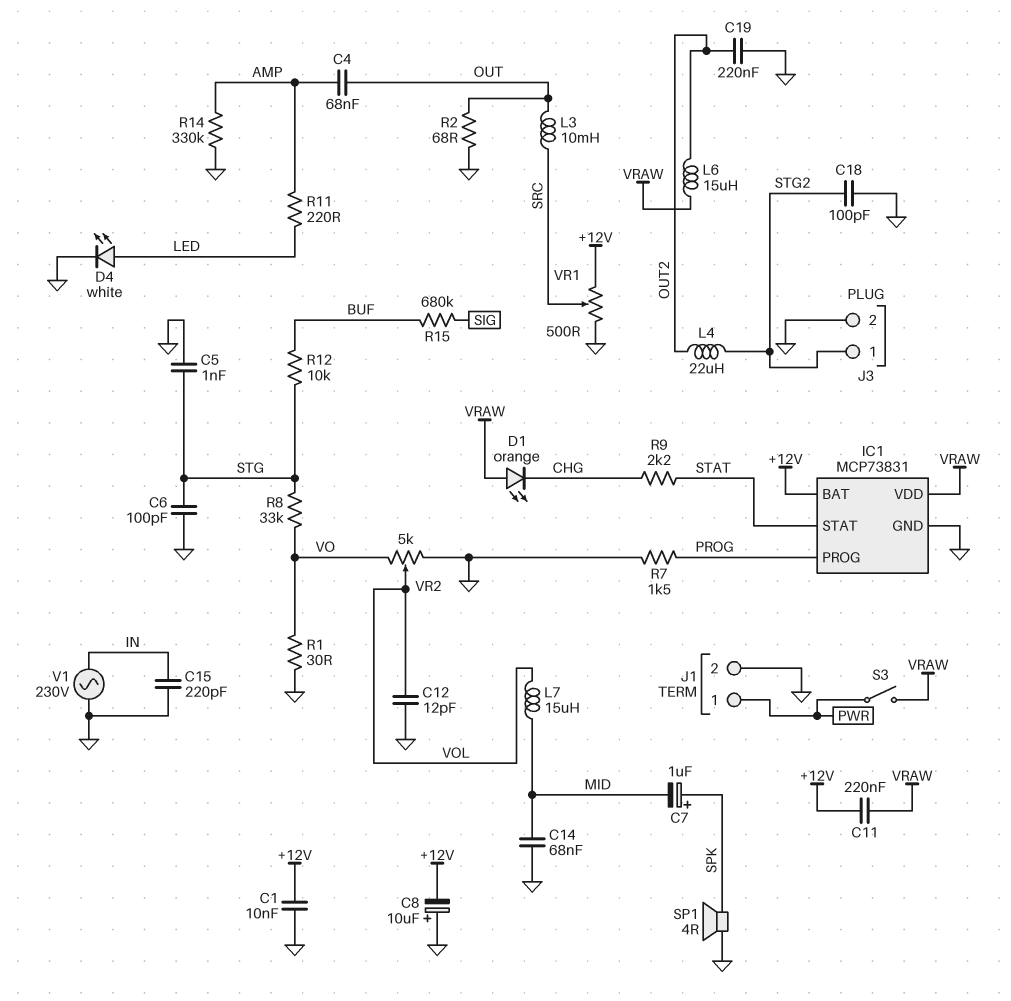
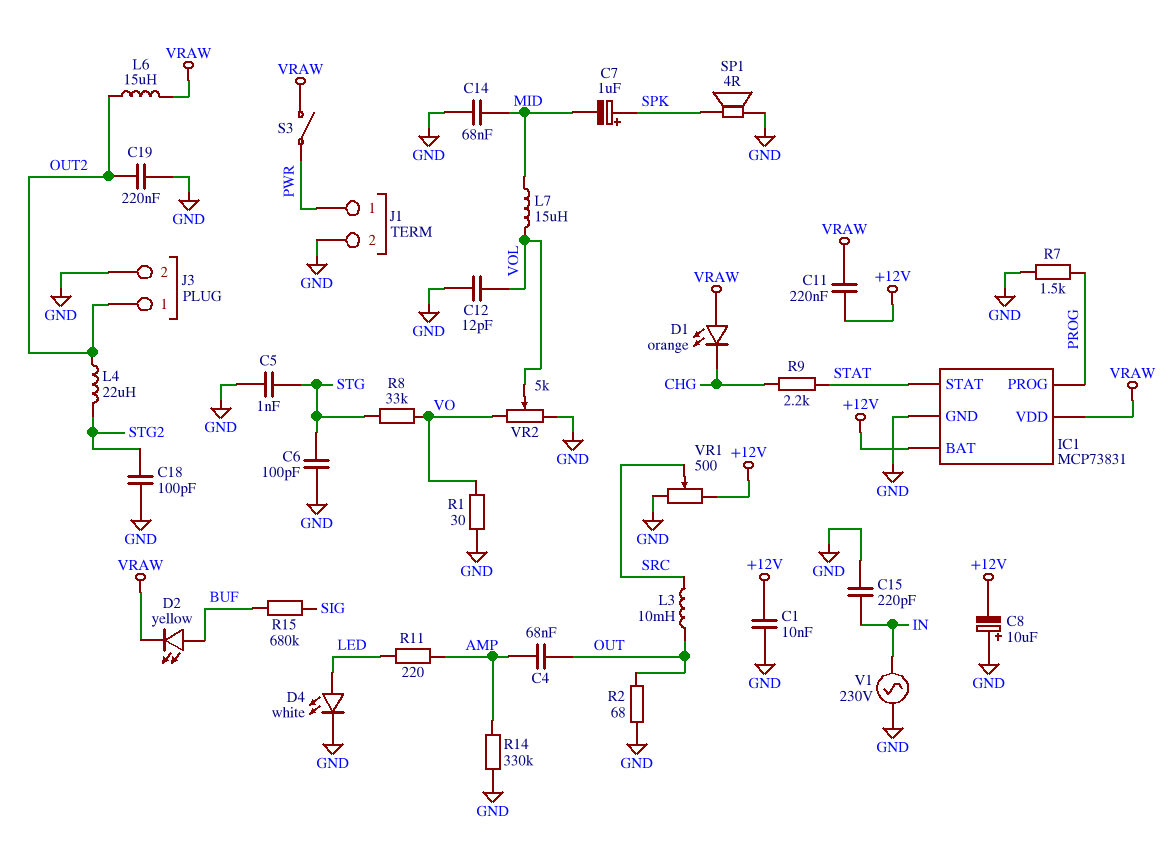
D2: none -> LED yellow (A BUF, K VRAW)
J3 pin 1: STG2 -> OUT2
R12: 10k (BUF, STG) -> none

